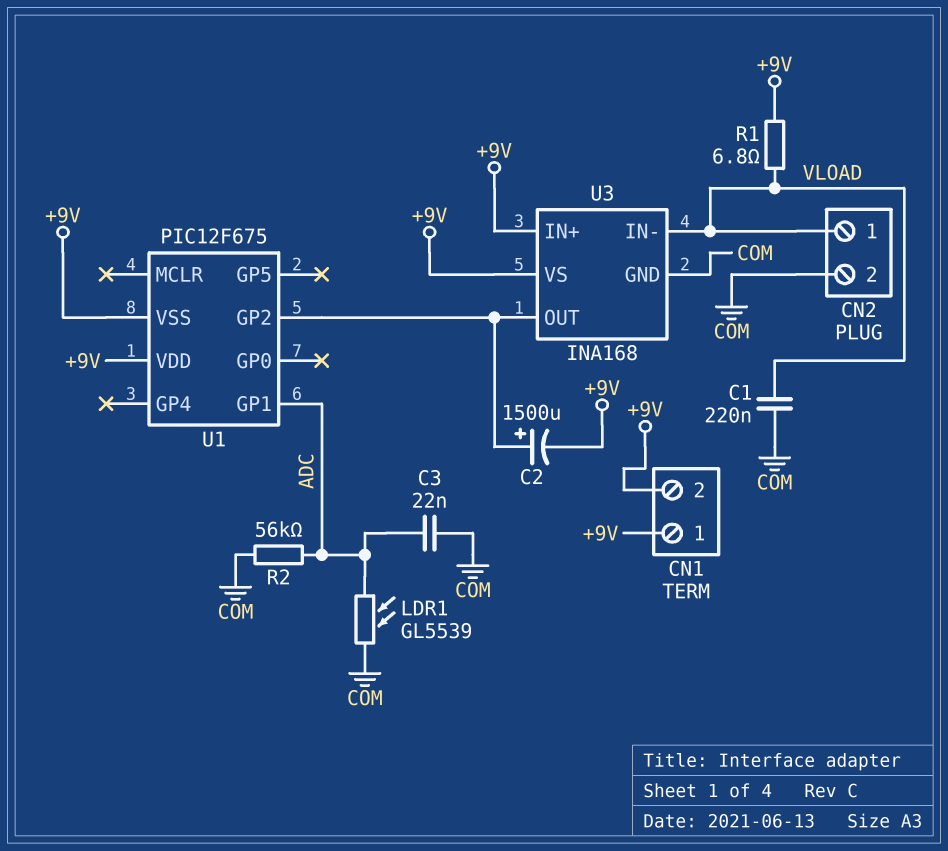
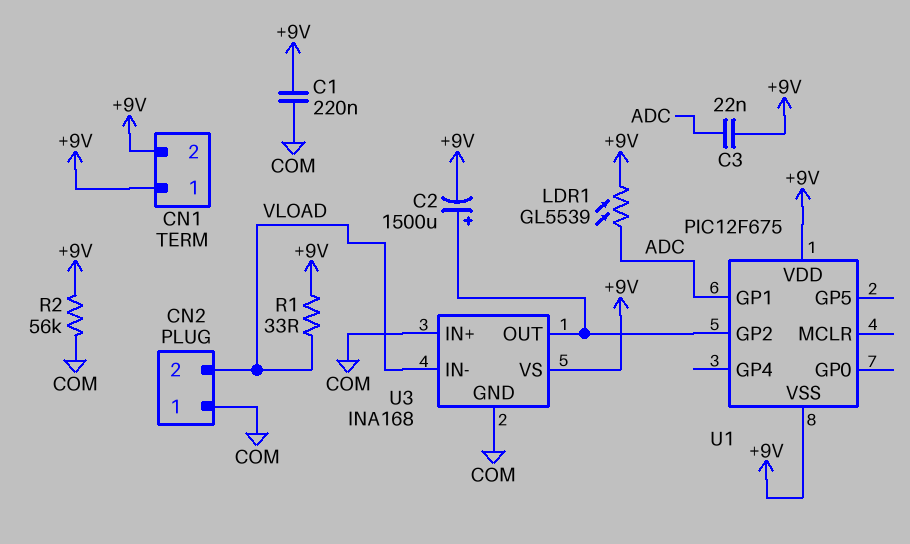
C1: 220nF (COM, VLOAD) -> 220nF (+9V, COM)
C3: 22nF (ADC, COM) -> 22nF (+9V, ADC)
CN2 pin 1: VLOAD -> COM
CN2 pin 2: COM -> VLOAD
LDR1: GL5539 (ADC, COM) -> GL5539 (+9V, ADC)
R1: 6.8 (+9V, VLOAD) -> 33 (+9V, VLOAD)
R2: 56k (ADC, COM) -> 56k (+9V, COM)
U3 pin IN+: +9V -> COM

